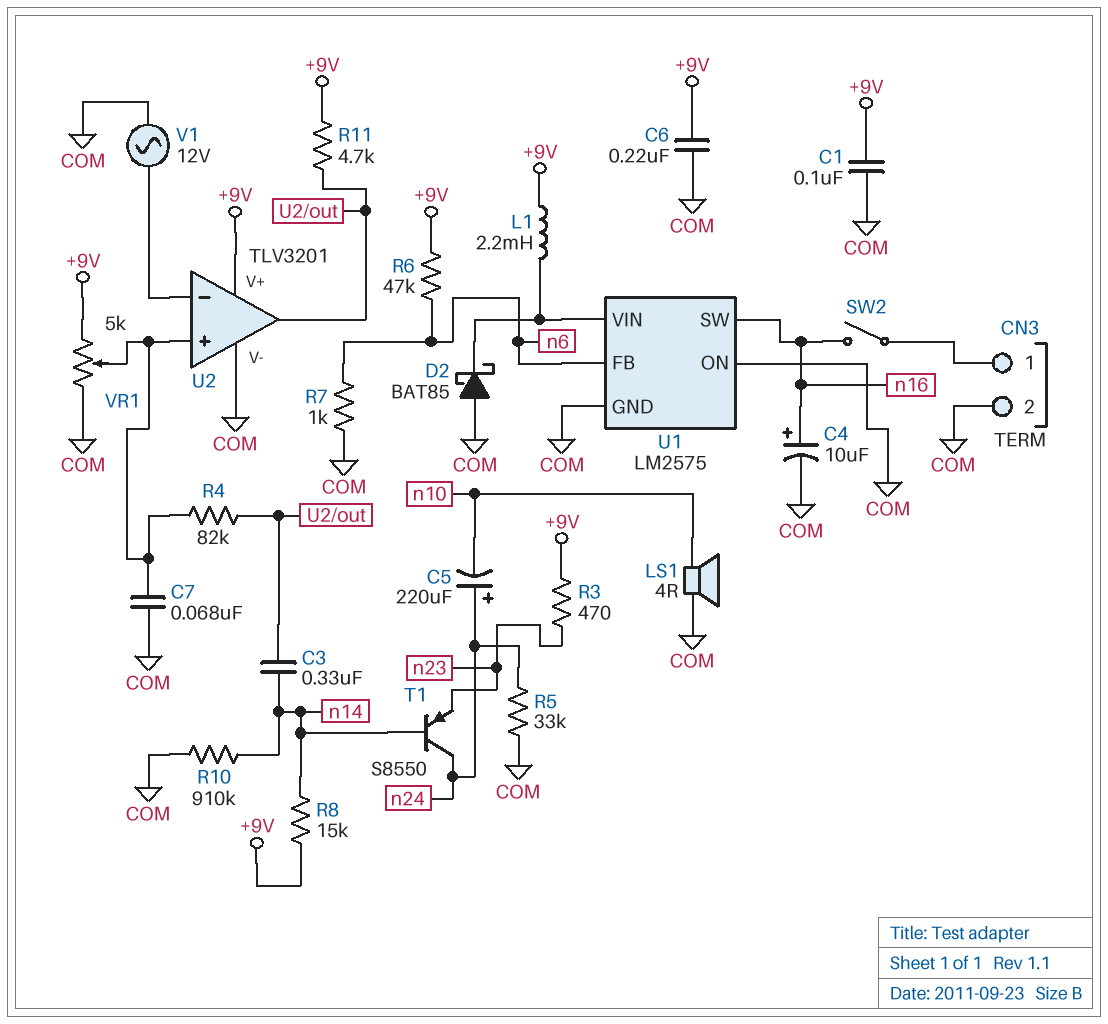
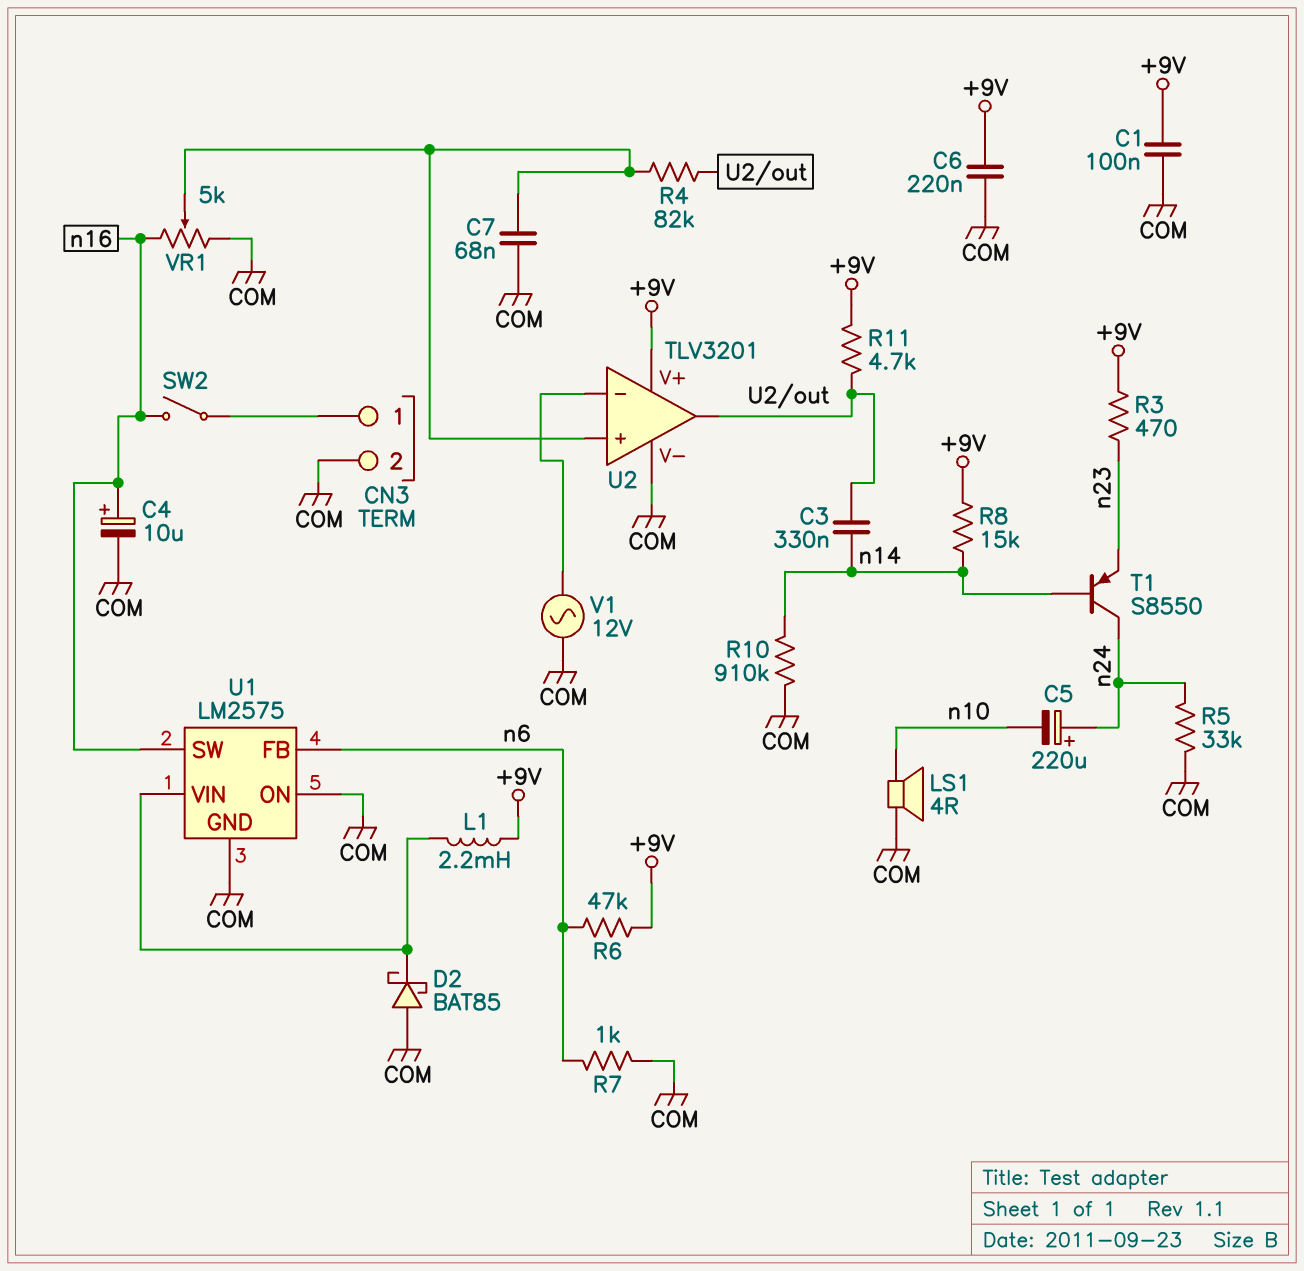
VR1: 5k (+9V, COM, wiper U2/in+) -> 5k (COM, n16, wiper U2/in+)

